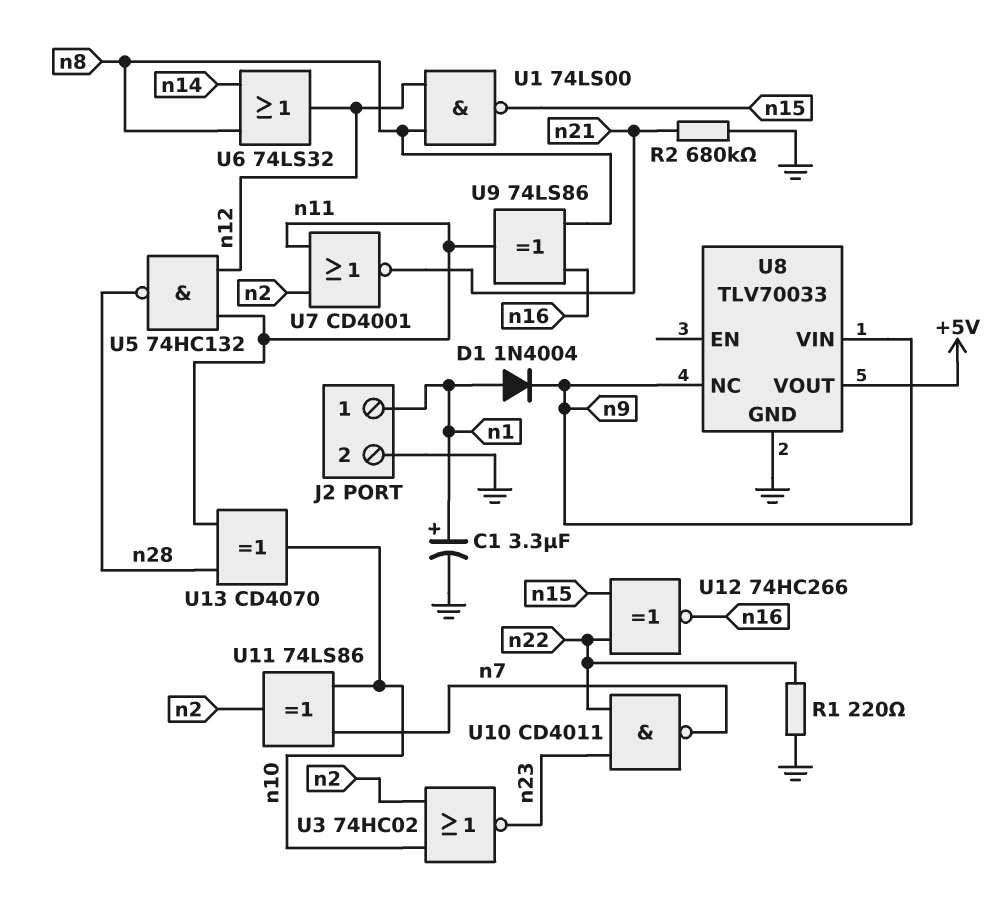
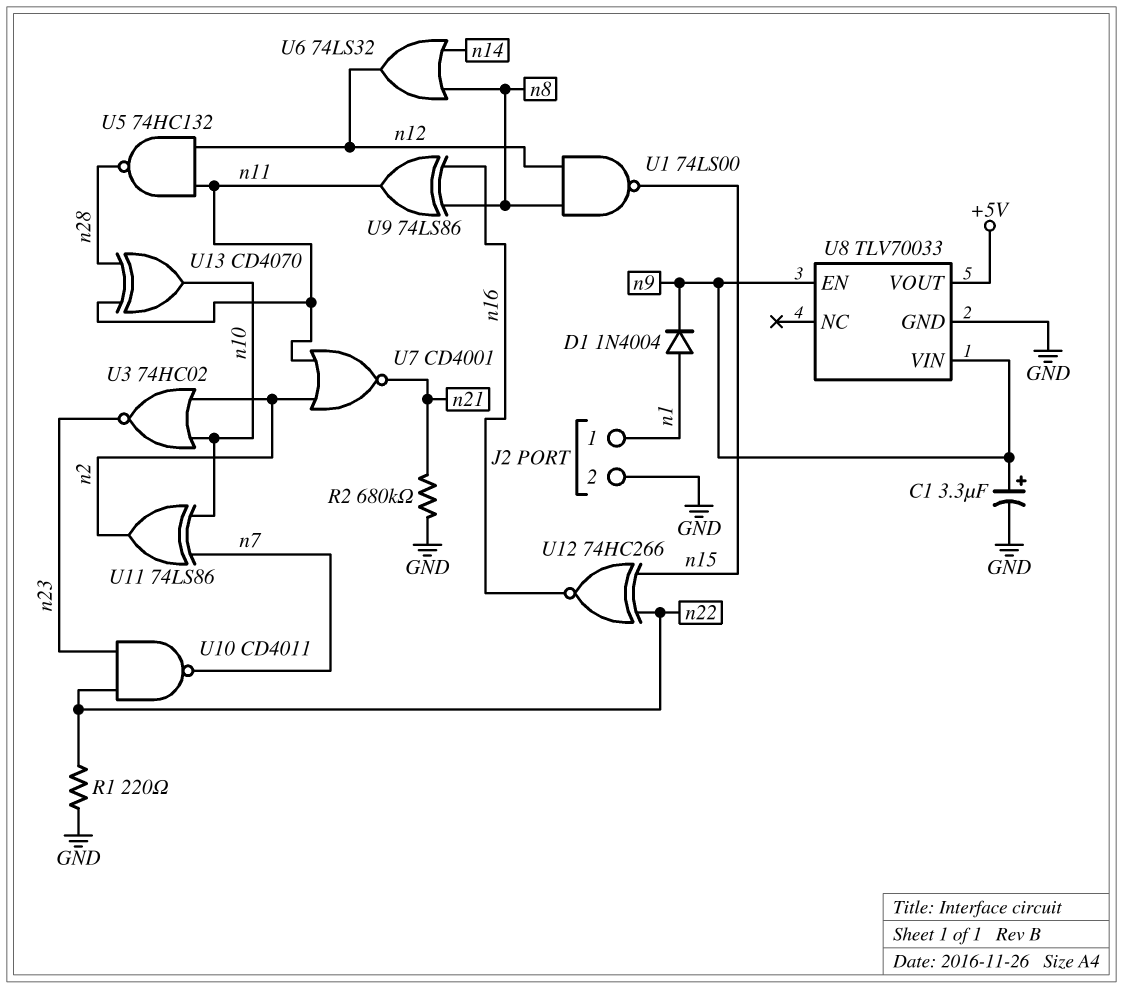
C1: 3.3uF (plus n1, minus GND) -> 3.3uF (plus n9, minus GND)
U8 pin EN: none -> n9
U8 pin NC: n9 -> none

